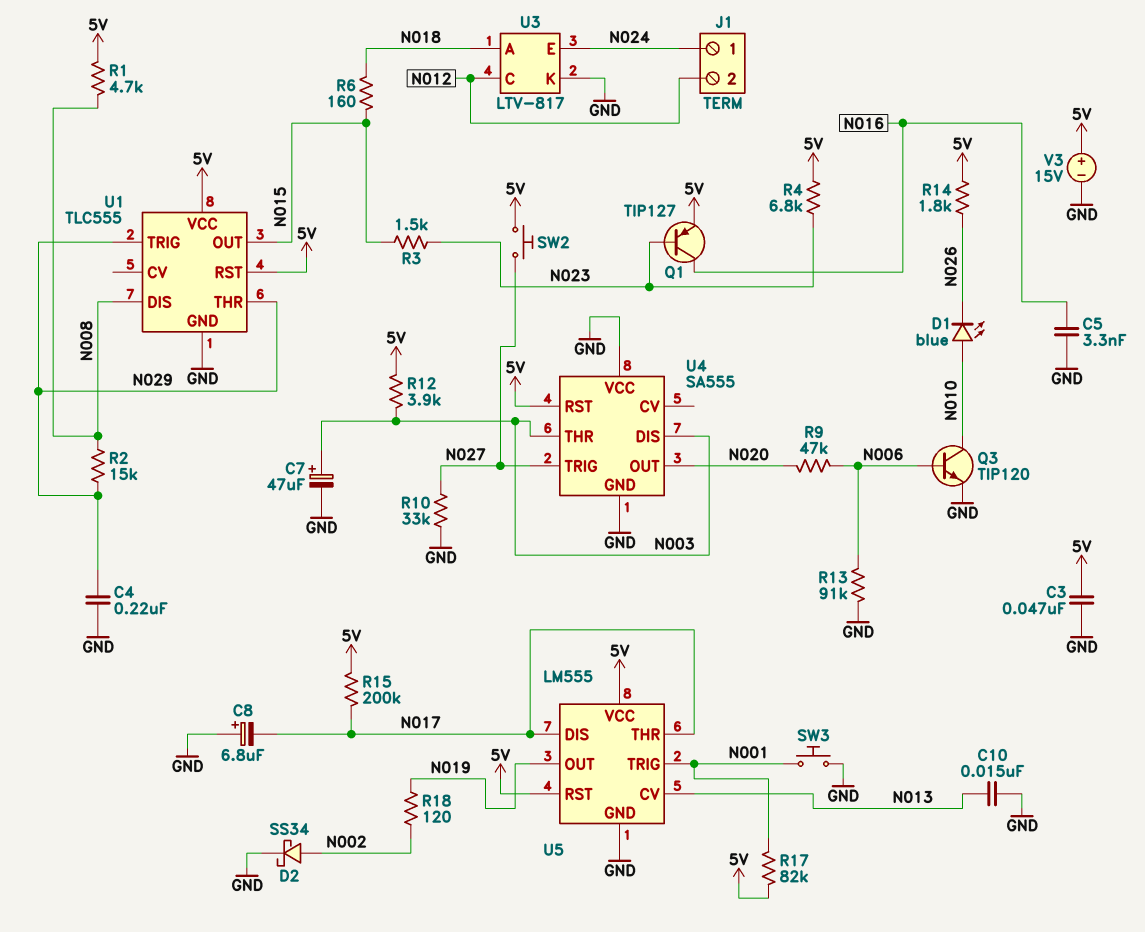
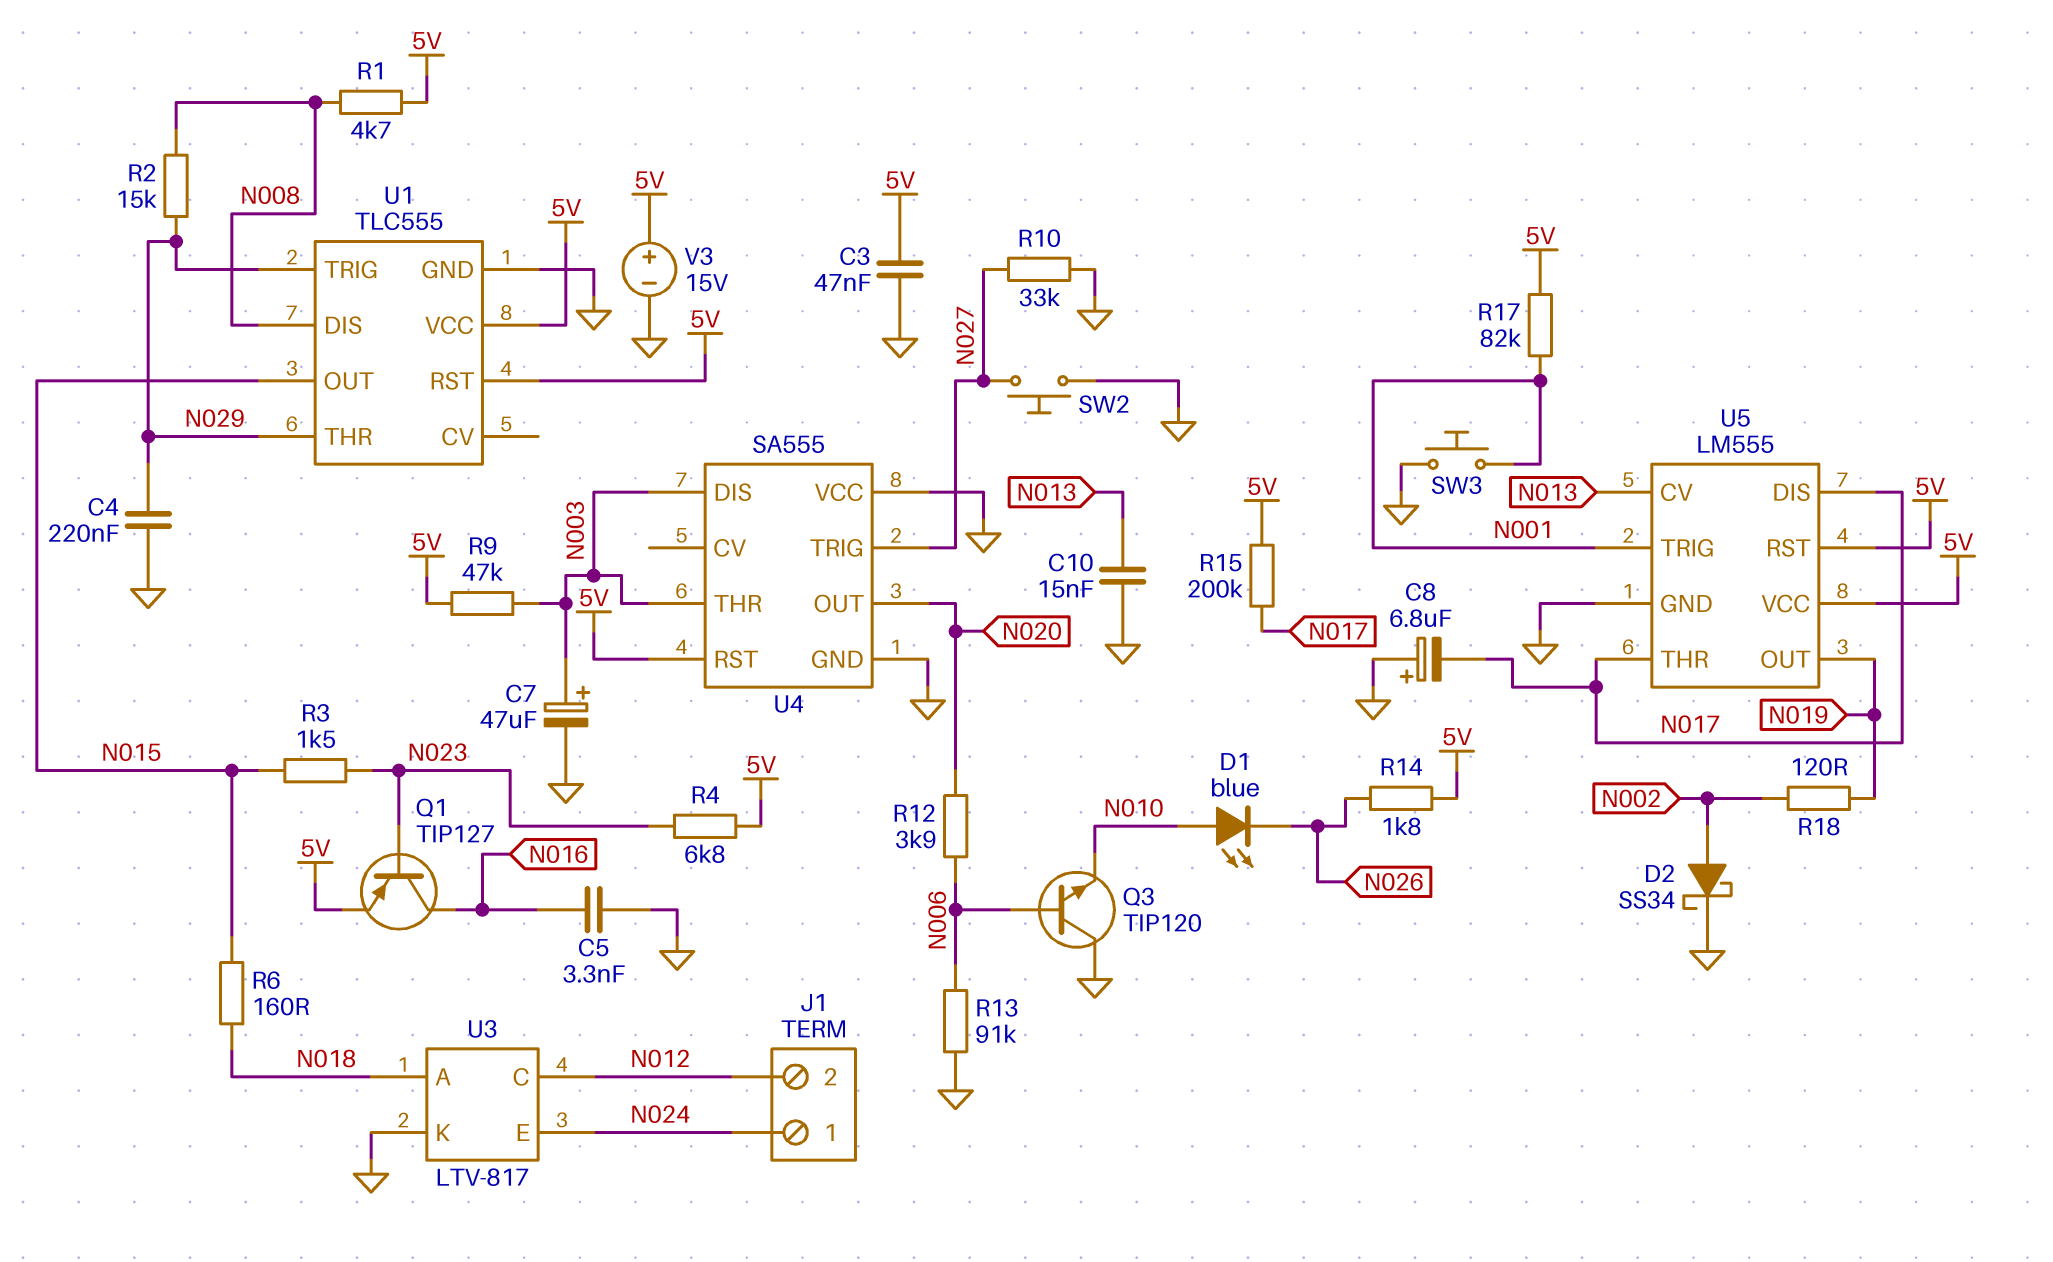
Q3: NPN TIP120 (B N006, C N010, E GND) -> NPN TIP120 (B N006, C GND, E N010)
R9: 47k (N006, N020) -> 47k (5V, N003)
R12: 3.9k (5V, N003) -> 3.9k (N006, N020)
SW2: button (5V, N027) -> button (GND, N027)

